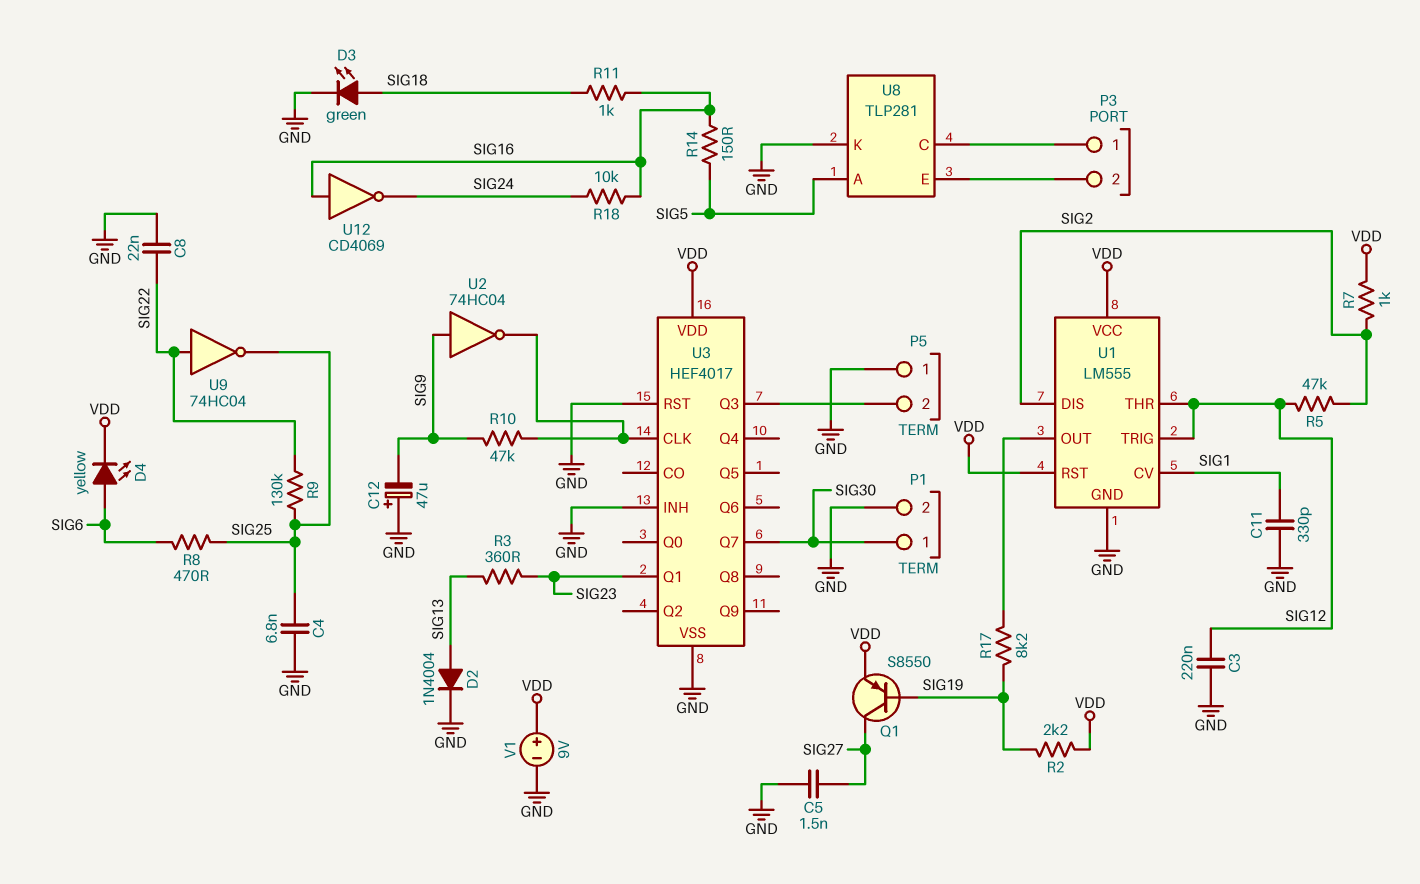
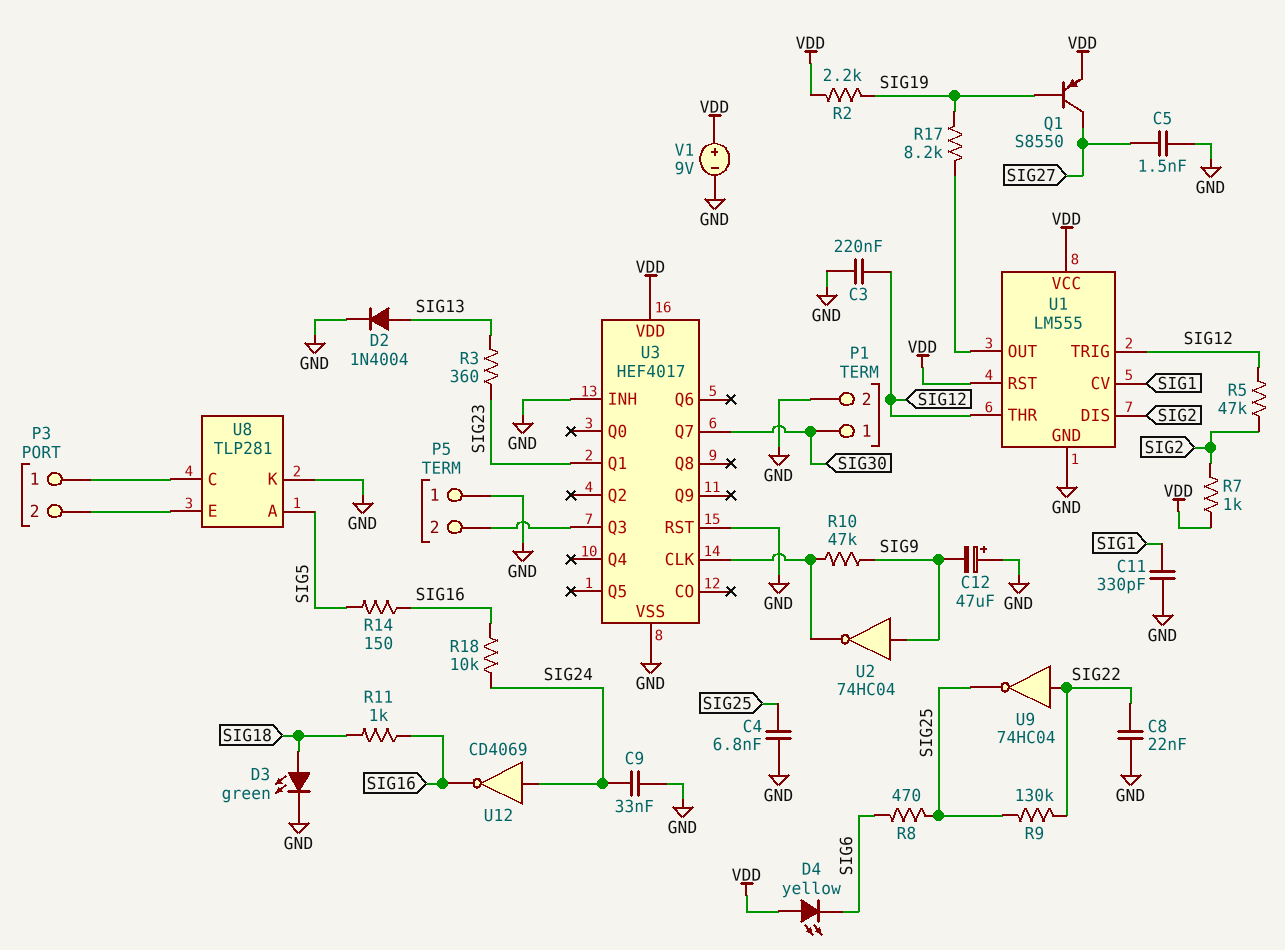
C9: none -> 33nF (GND, SIG24)
D4: LED yellow (A SIG6, K VDD) -> LED yellow (A VDD, K SIG6)
U12: NOT CD4069 (in SIG16, out SIG24) -> NOT CD4069 (in SIG24, out SIG16)

